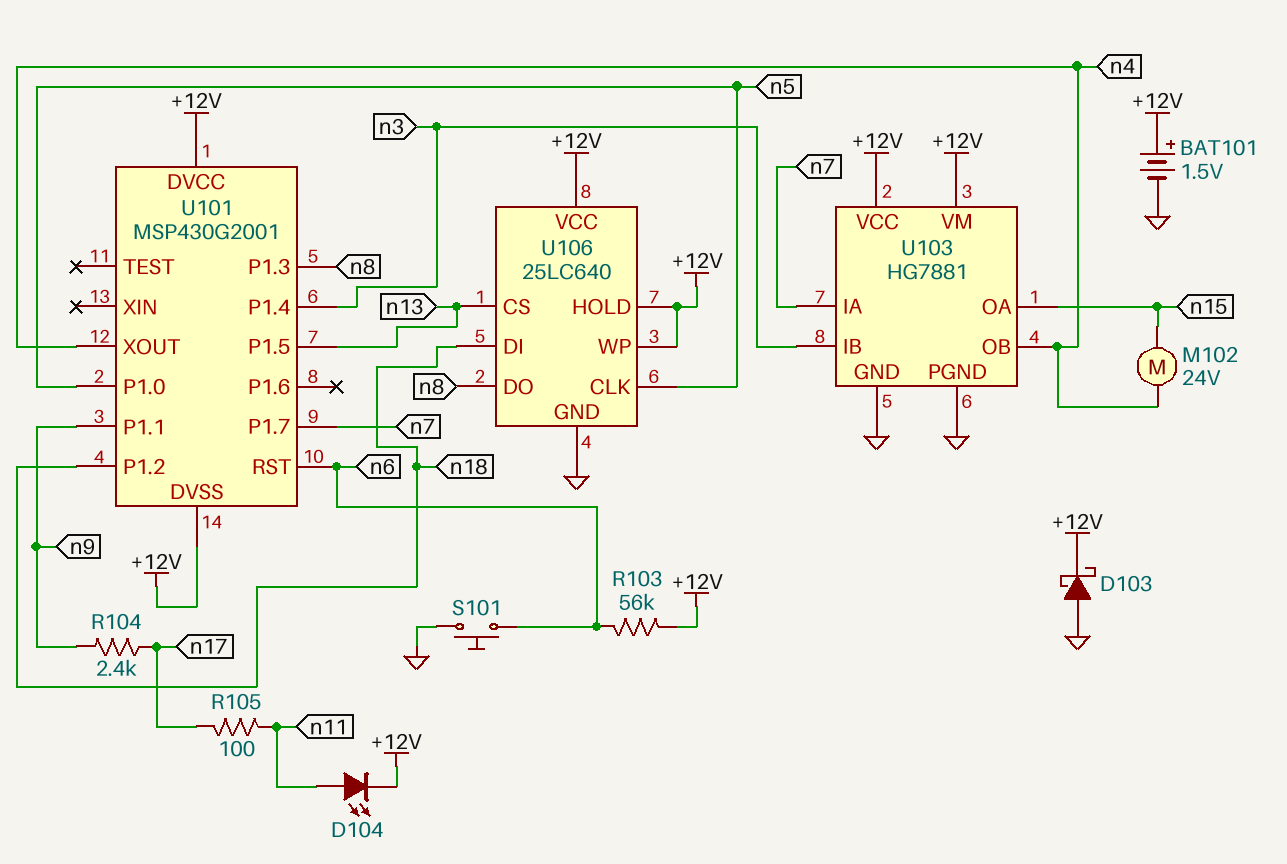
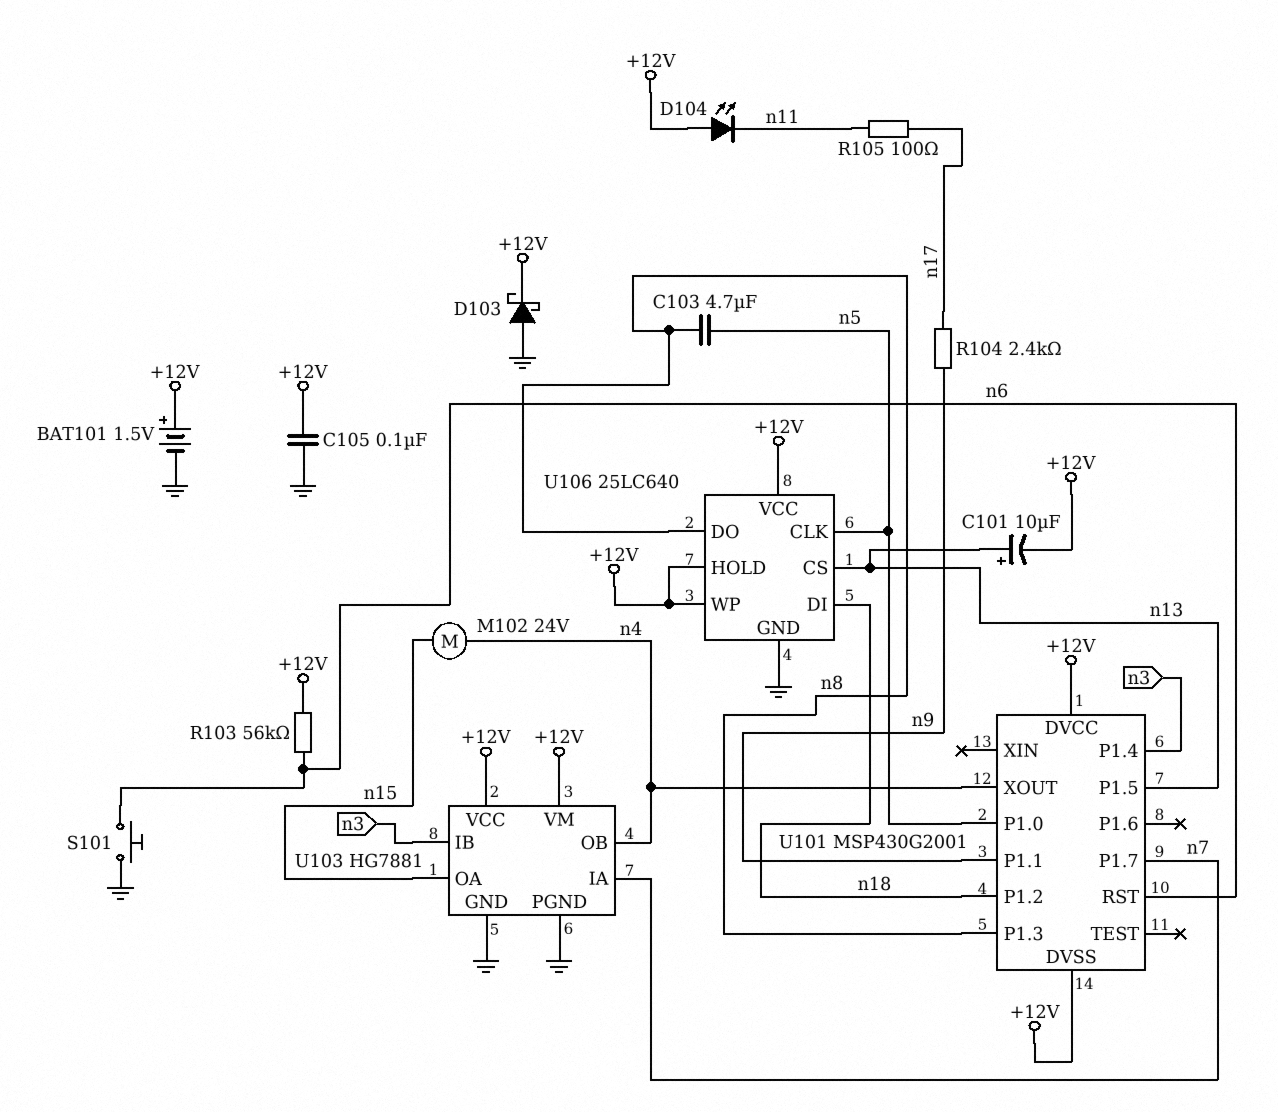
C101: none -> 10uF (plus n13, minus +12V)
C103: none -> 4.7uF (n5, n8)
C105: none -> 100nF (+12V, GND)
D104: LED (A n11, K +12V) -> LED (A +12V, K n11)

